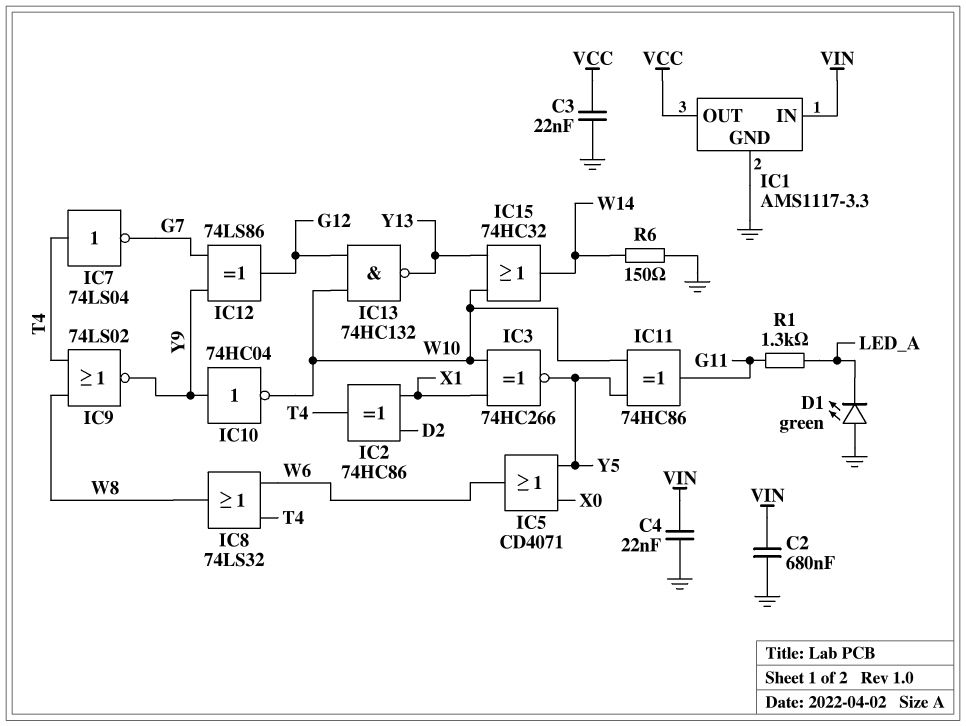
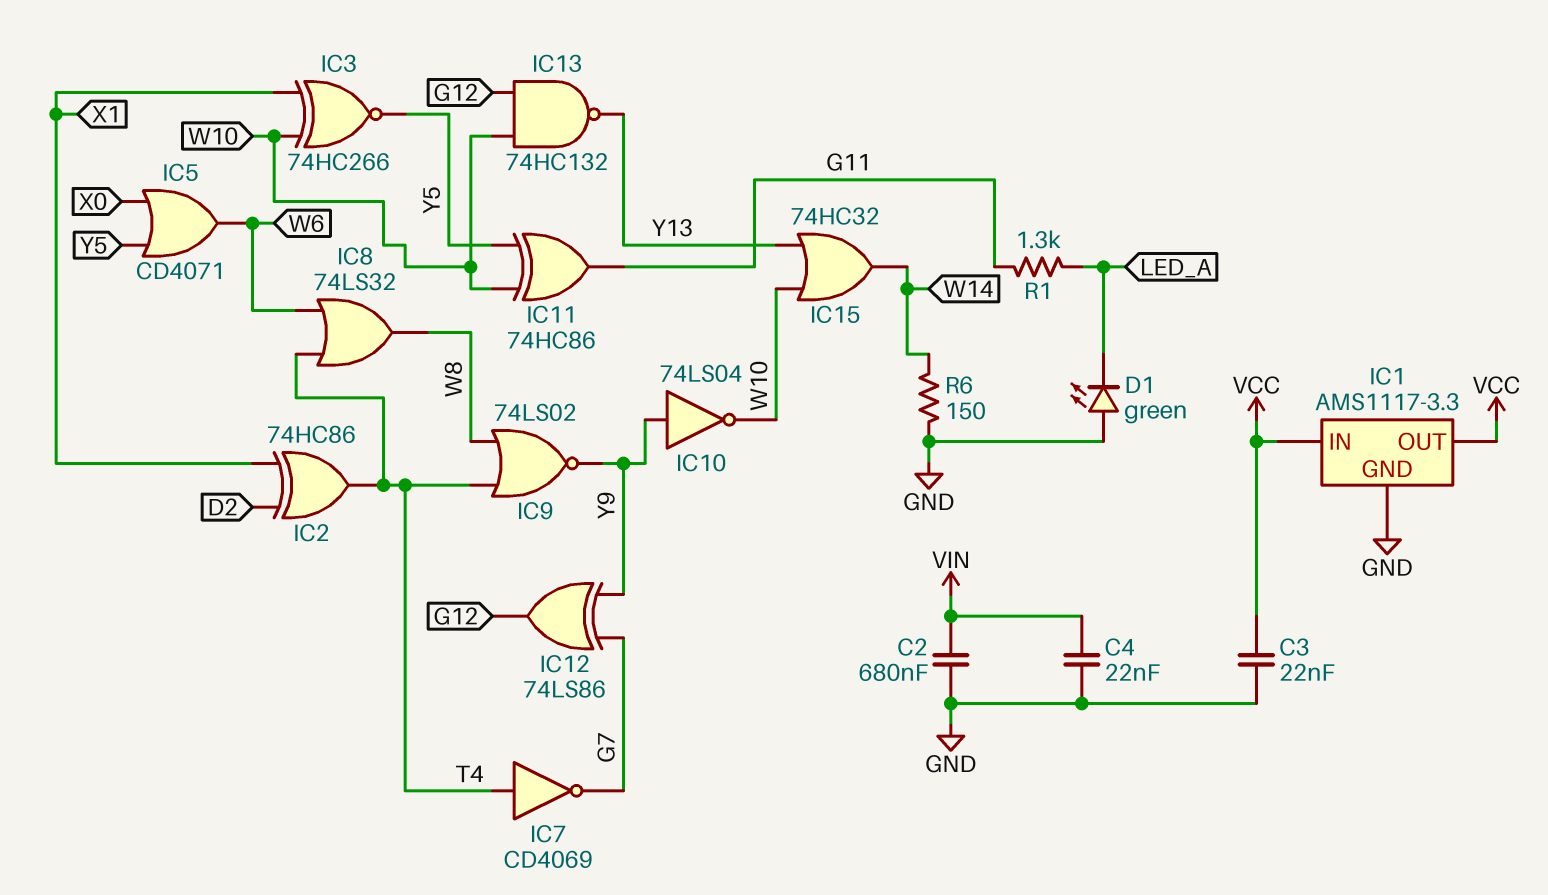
IC1 pin IN: VIN -> VCC
IC7: NOT 74LS04 (in T4, out G7) -> NOT CD4069 (in T4, out G7)
IC10: NOT 74HC04 (in Y9, out W10) -> NOT 74LS04 (in Y9, out W10)

